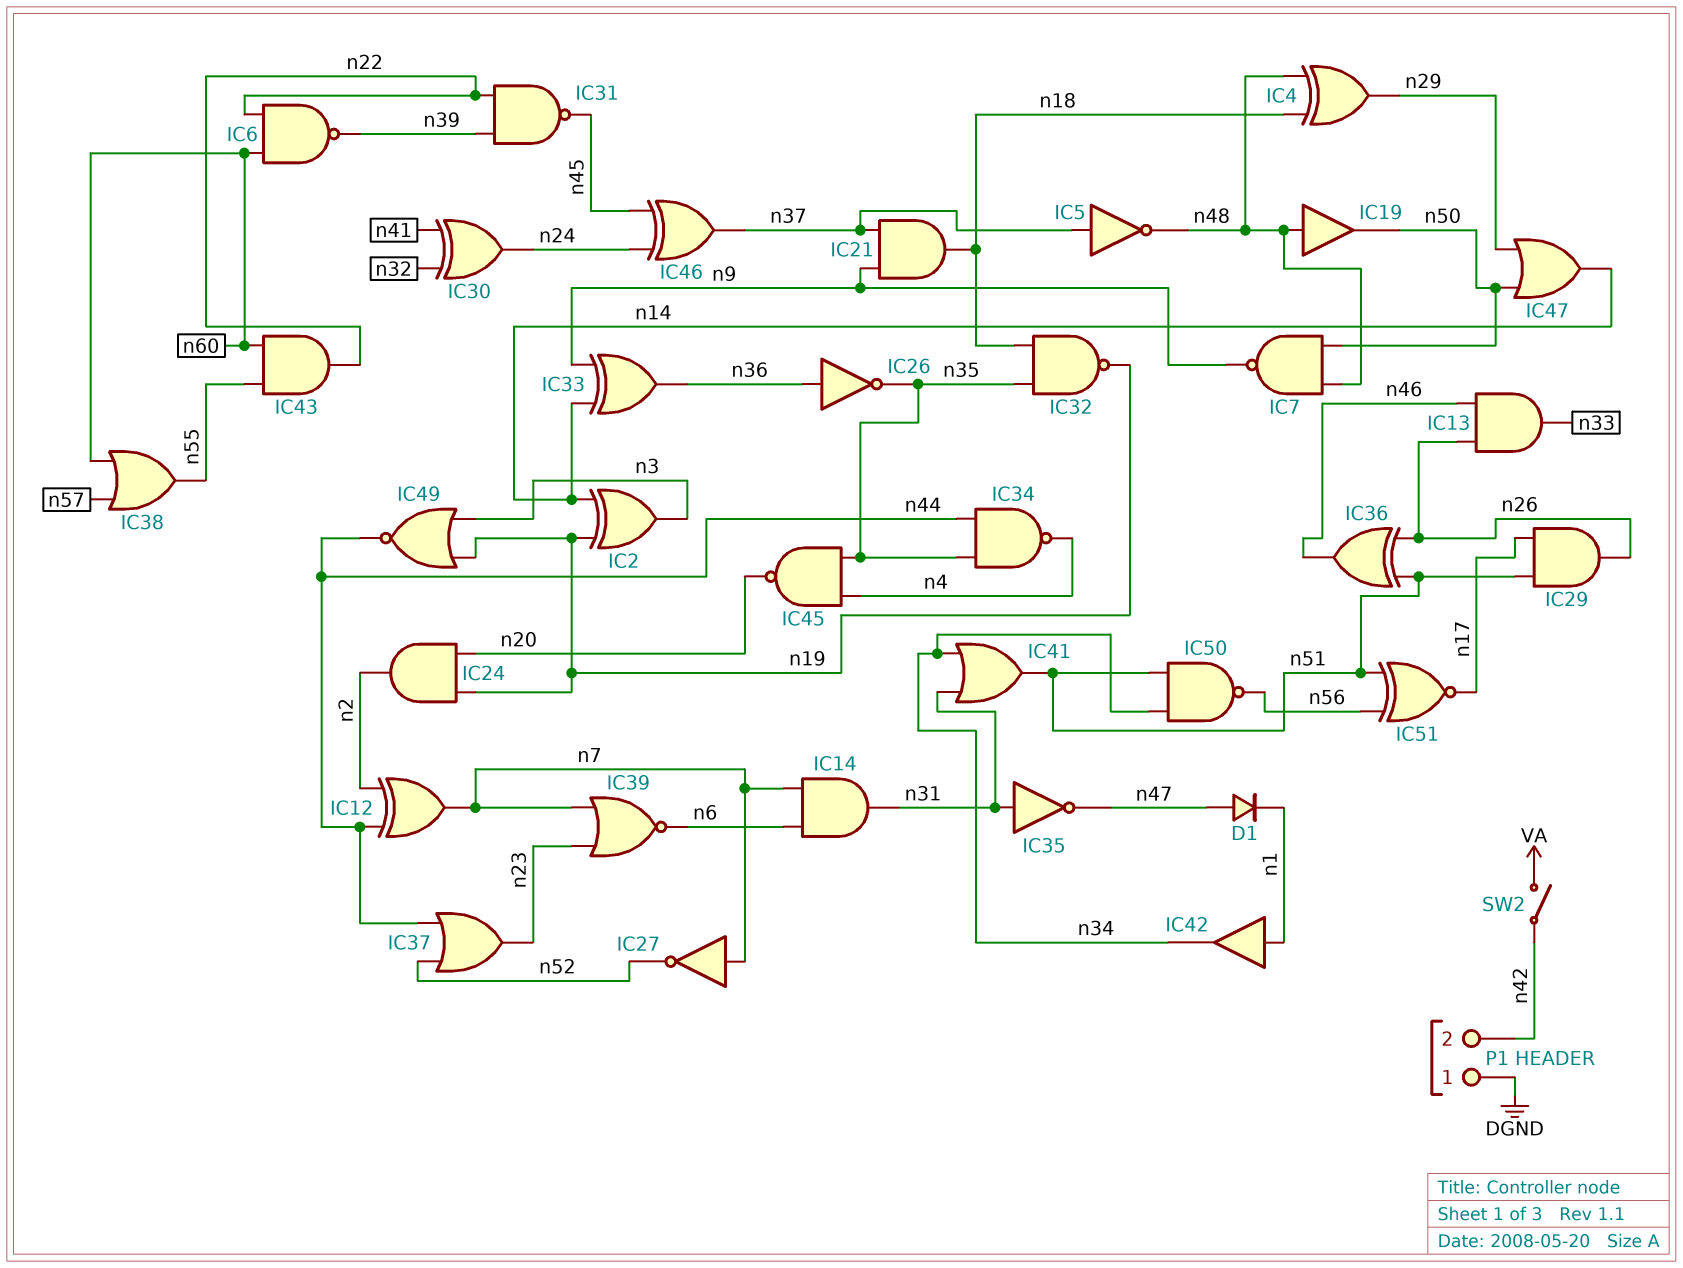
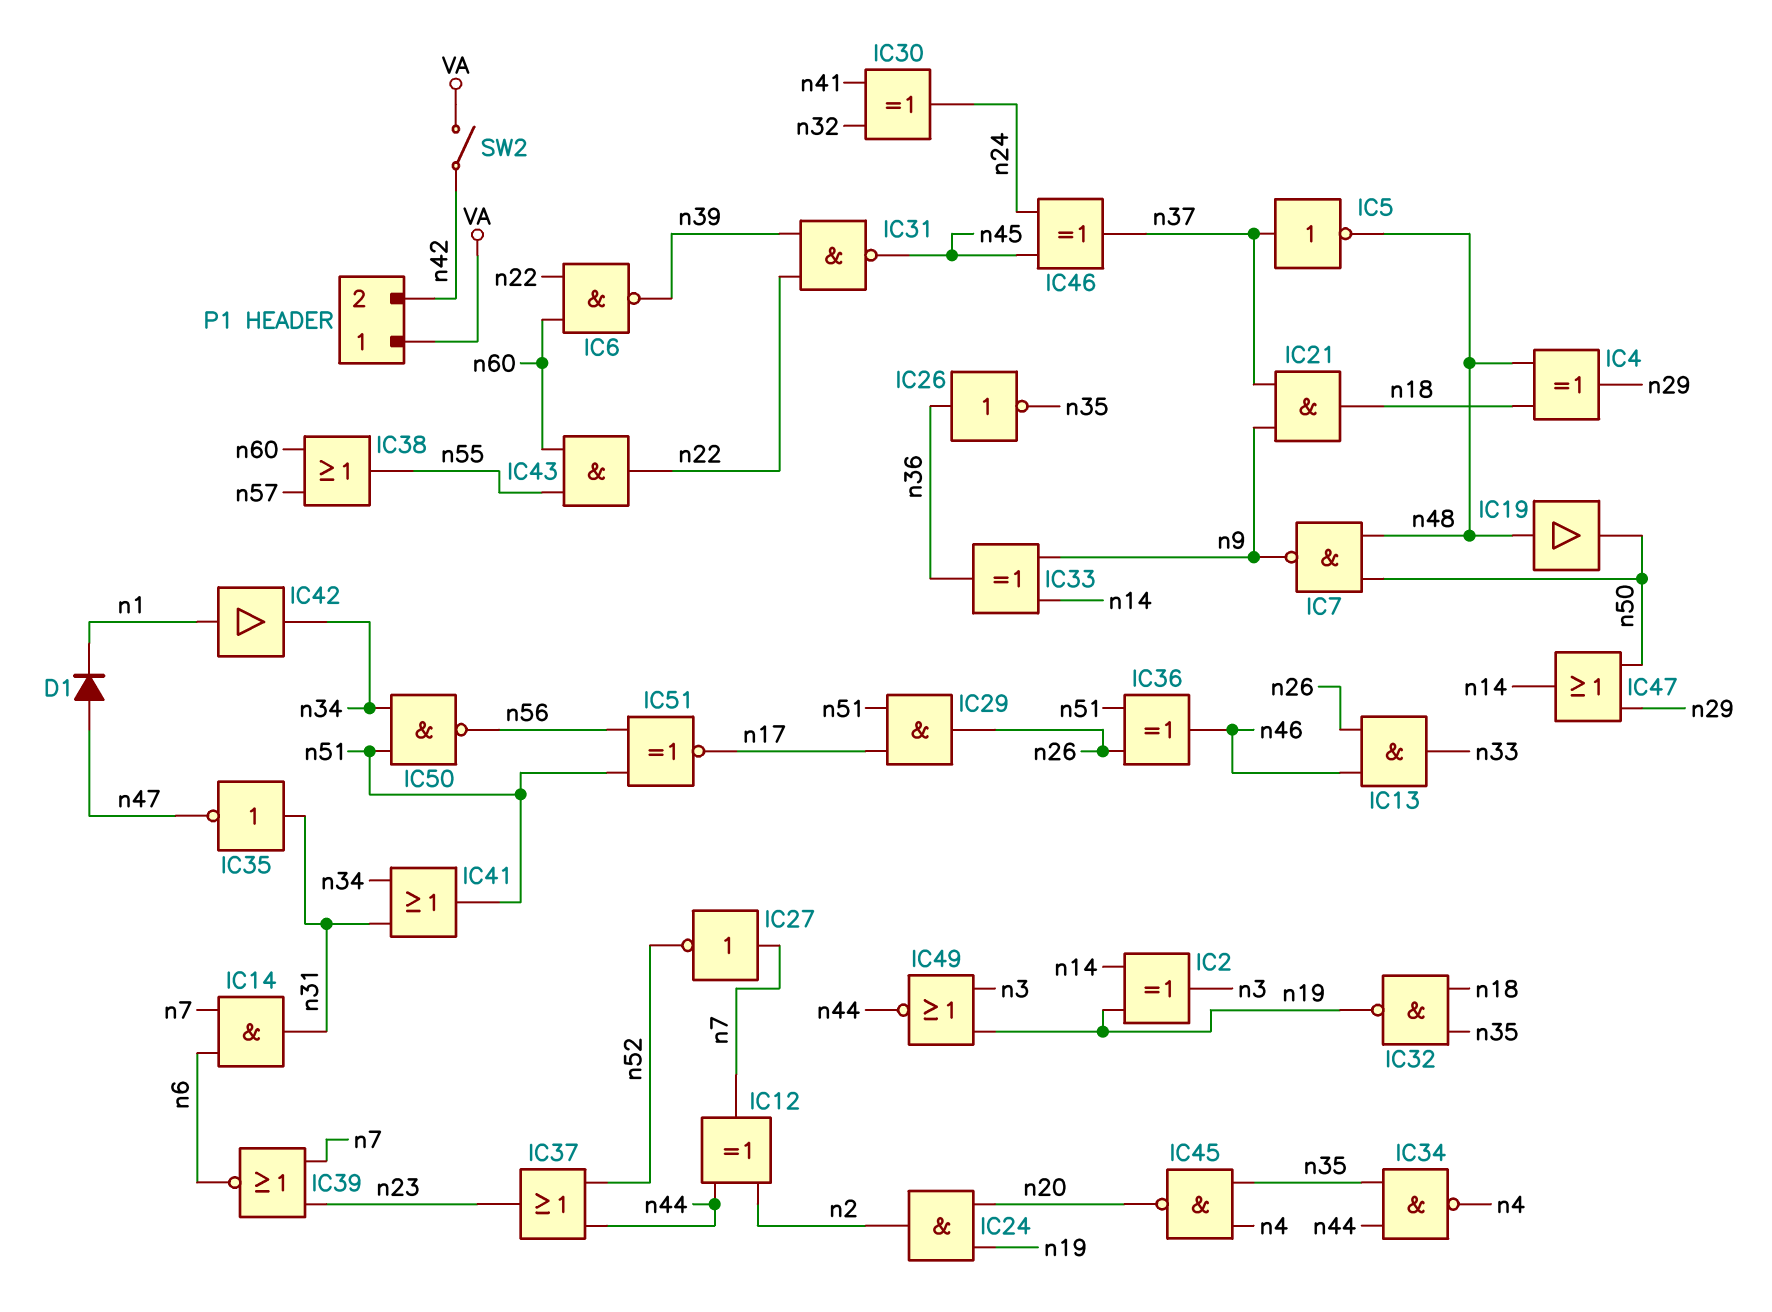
P1 pin 1: DGND -> VA

